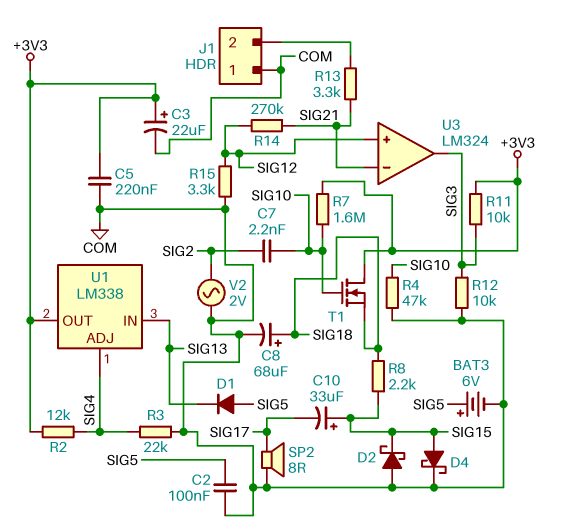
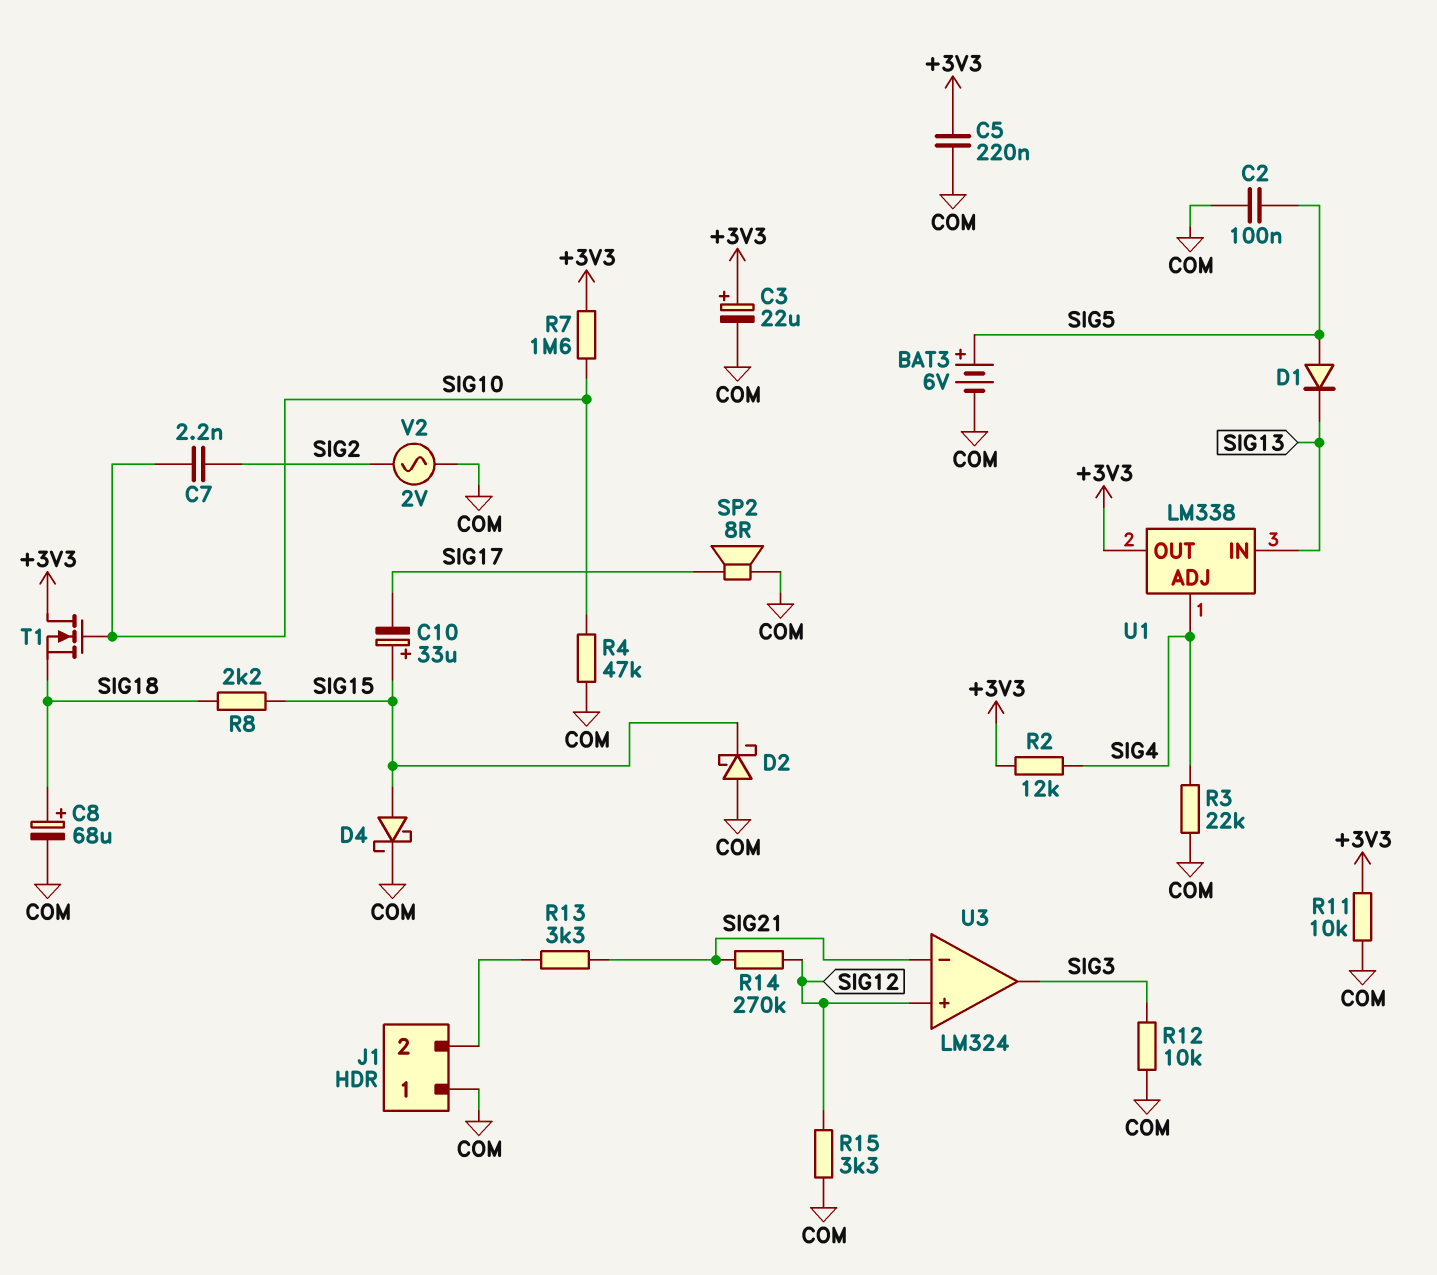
R11: 10k (+3V3, SIG3) -> 10k (+3V3, COM)

